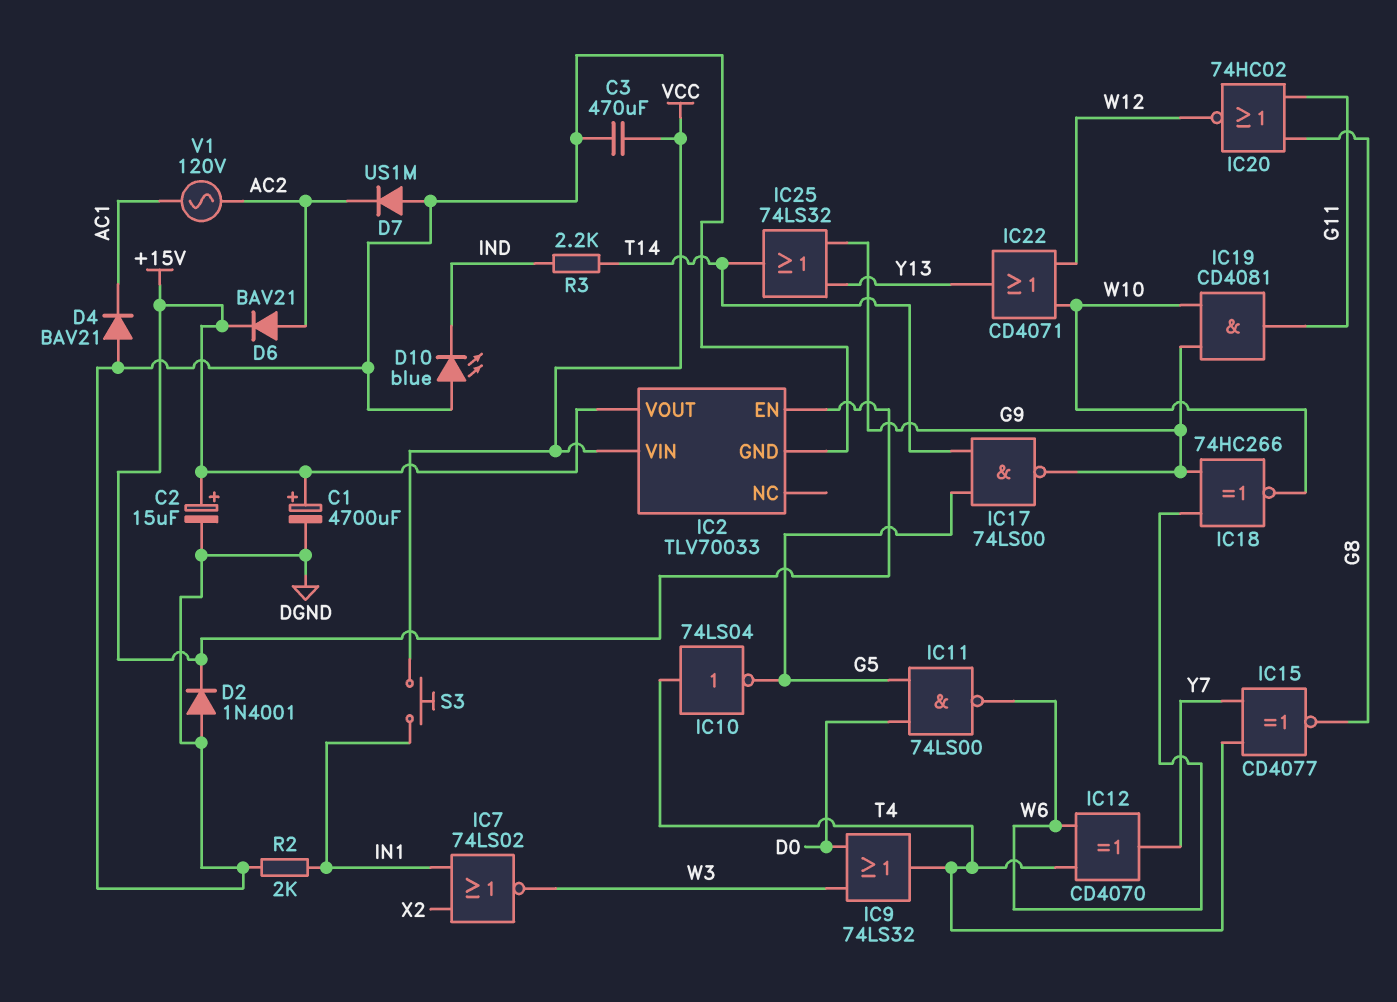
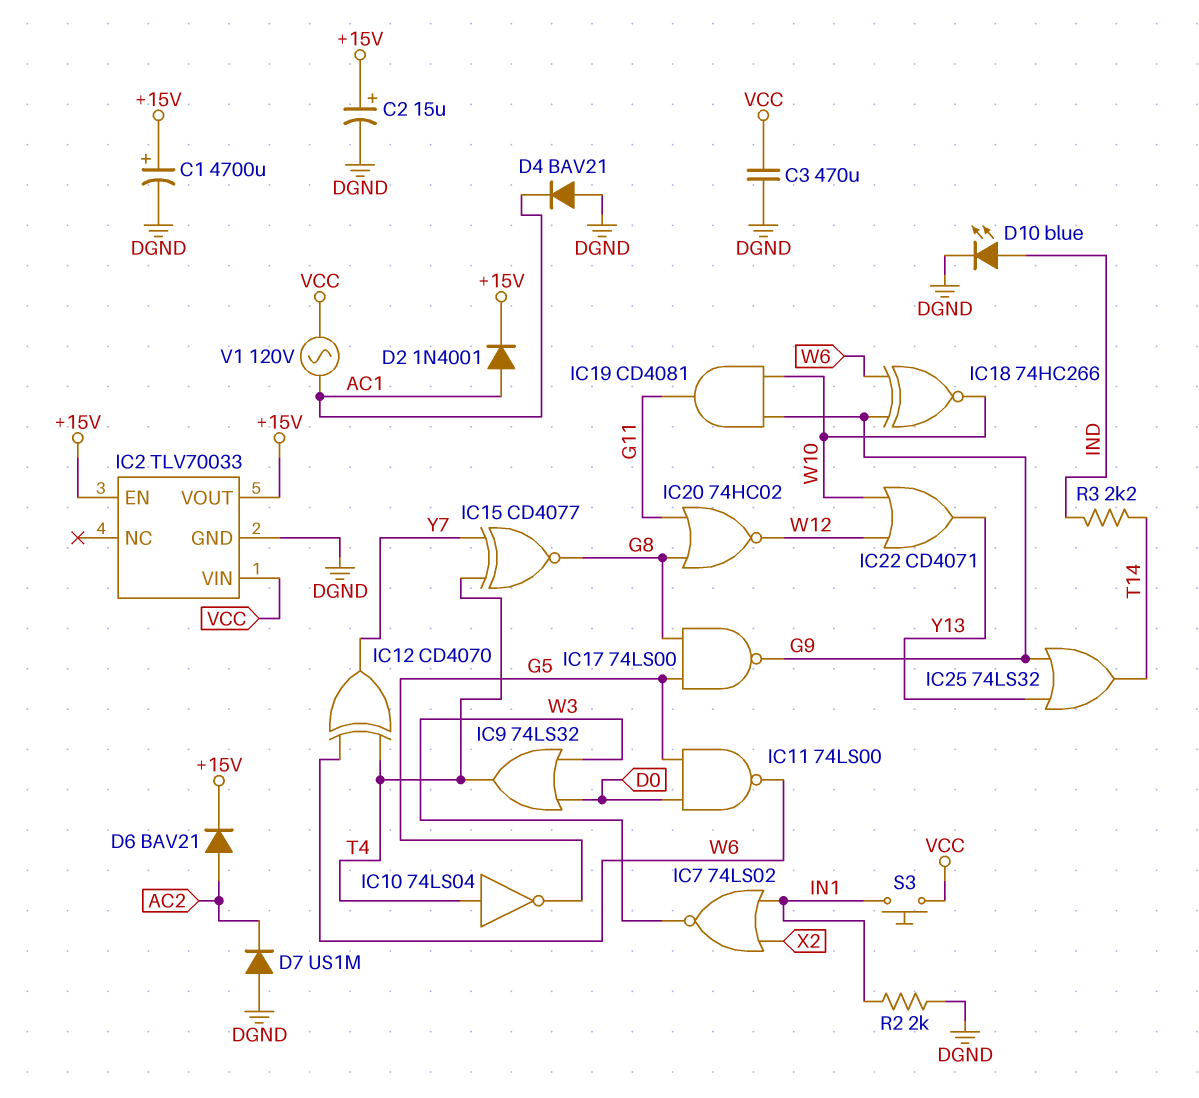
D2: diode 1N4001 (A DGND, K +15V) -> diode 1N4001 (A AC1, K +15V)
D10: LED blue (A DGND, K IND) -> LED blue (A IND, K DGND)
IC17: NAND 74LS00 (in G5, in T14, out G9) -> NAND 74LS00 (in G5, in G8, out G9)
V1: AC 120V (AC1, AC2) -> AC 120V (AC1, VCC)

